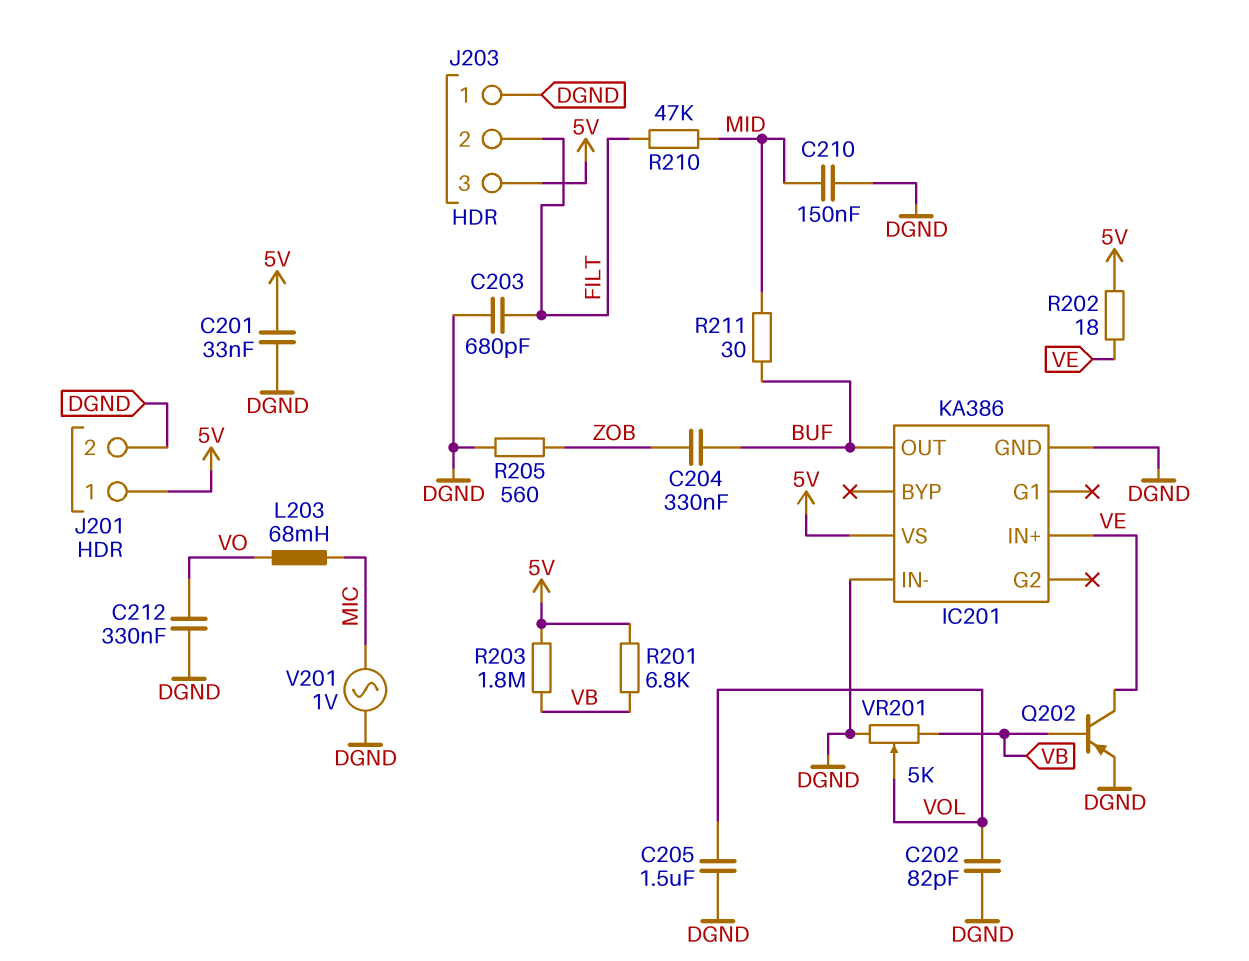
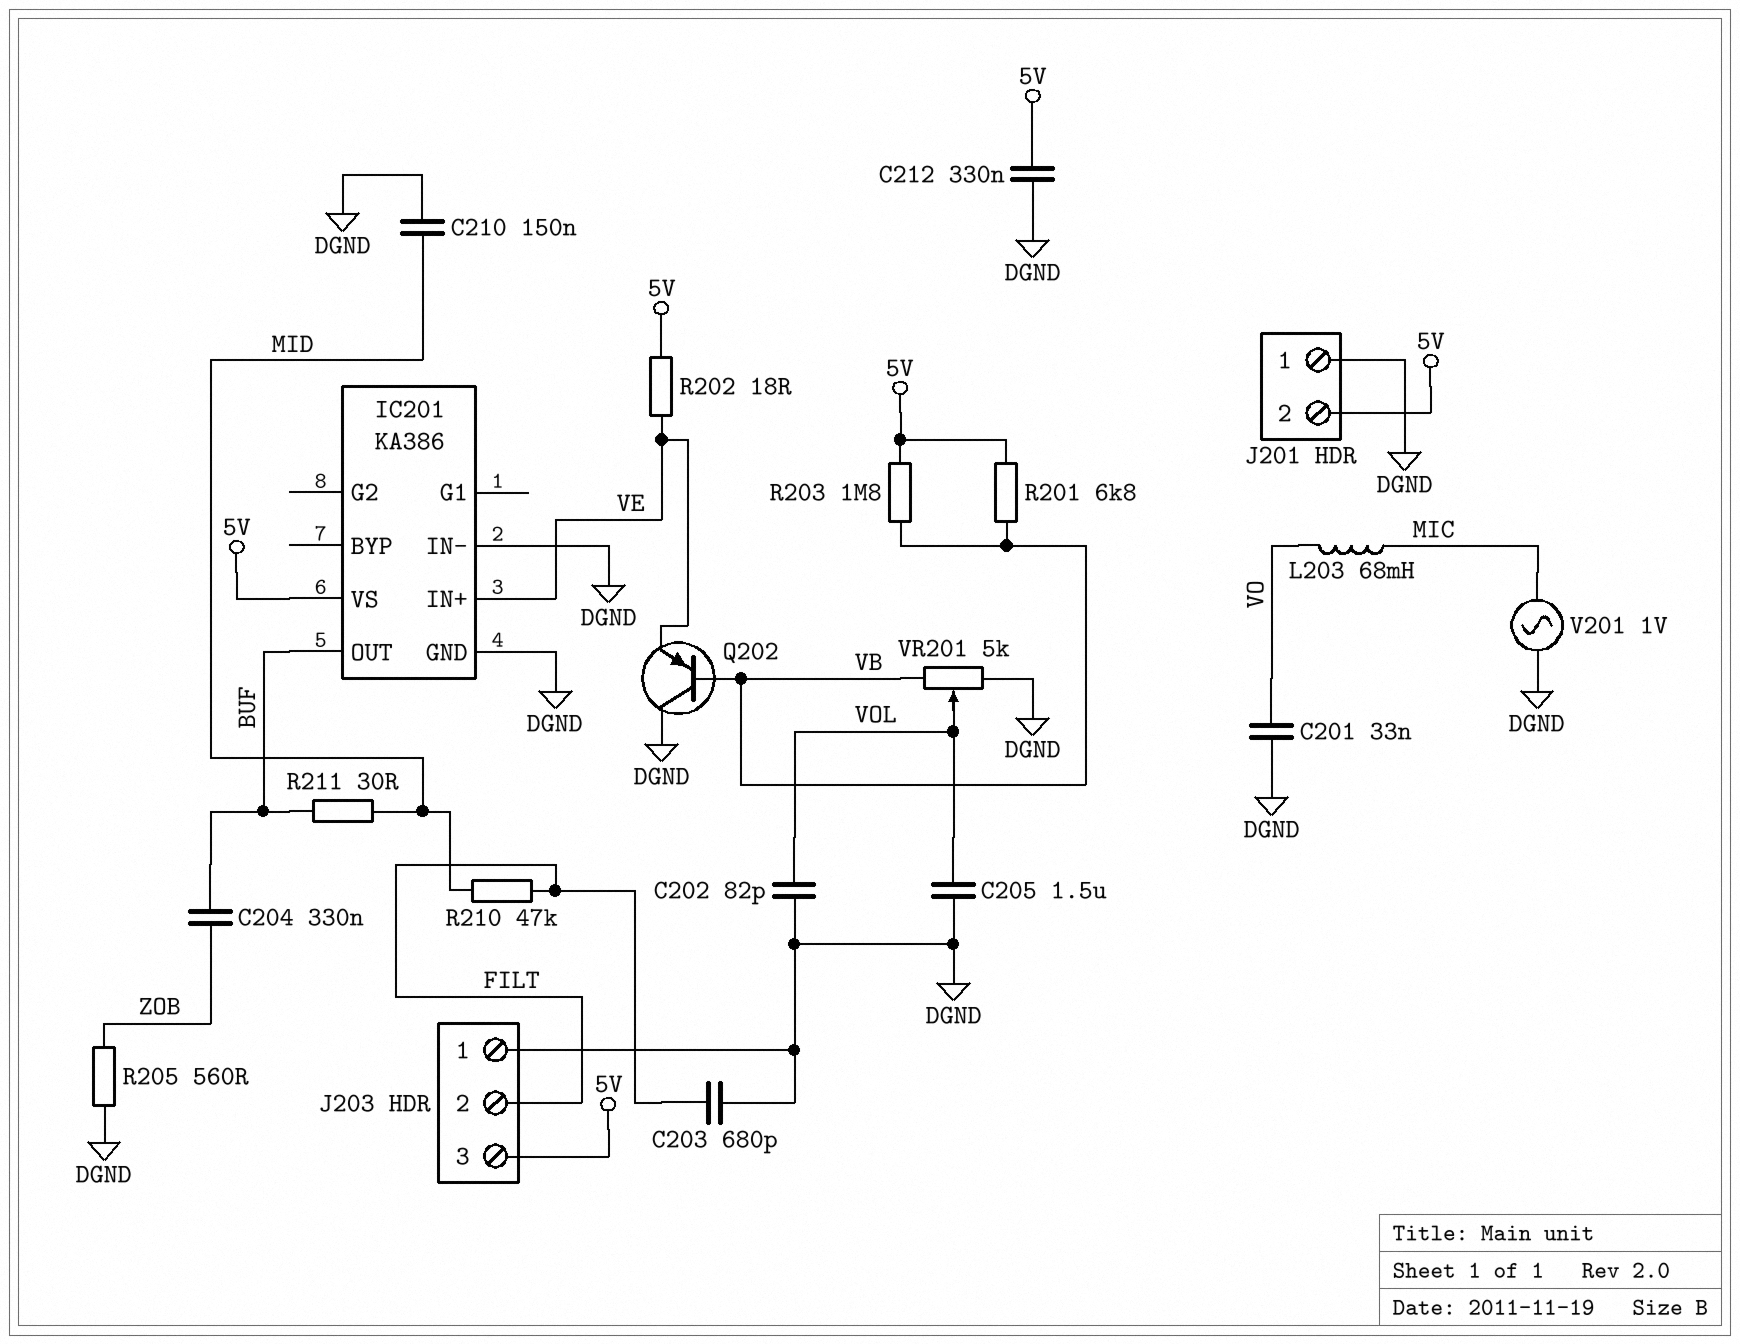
C201: 33nF (5V, DGND) -> 33nF (DGND, VO)
C212: 330nF (DGND, VO) -> 330nF (5V, DGND)
J201 pin 1: 5V -> DGND
J201 pin 2: DGND -> 5V
Q202: PNP (B VB, C VE, E DGND) -> PNP (B VB, C DGND, E VE)

